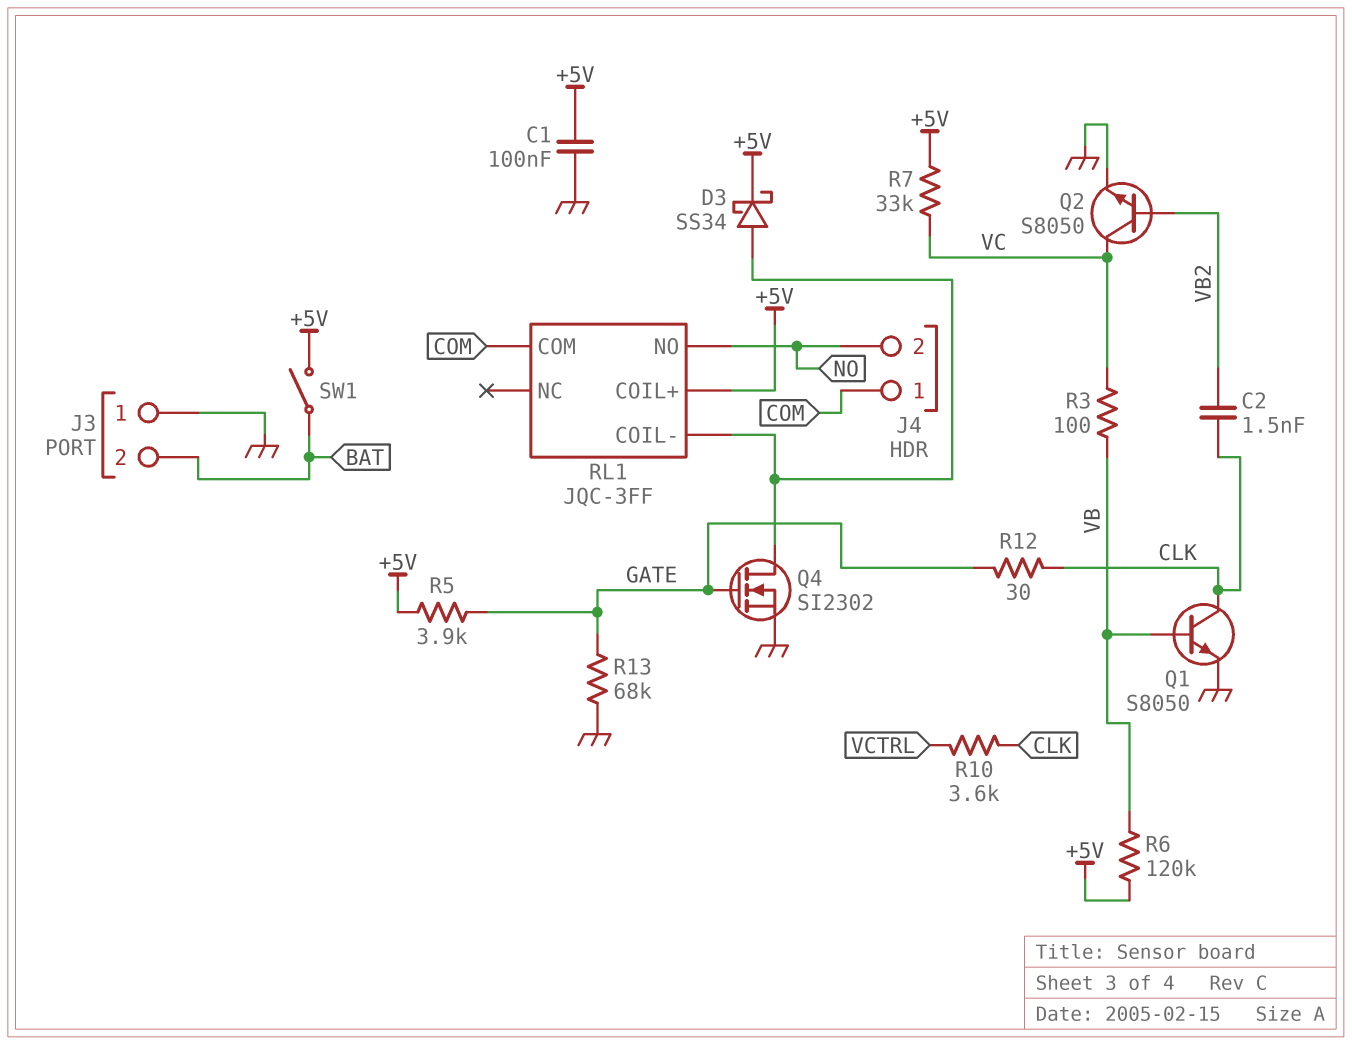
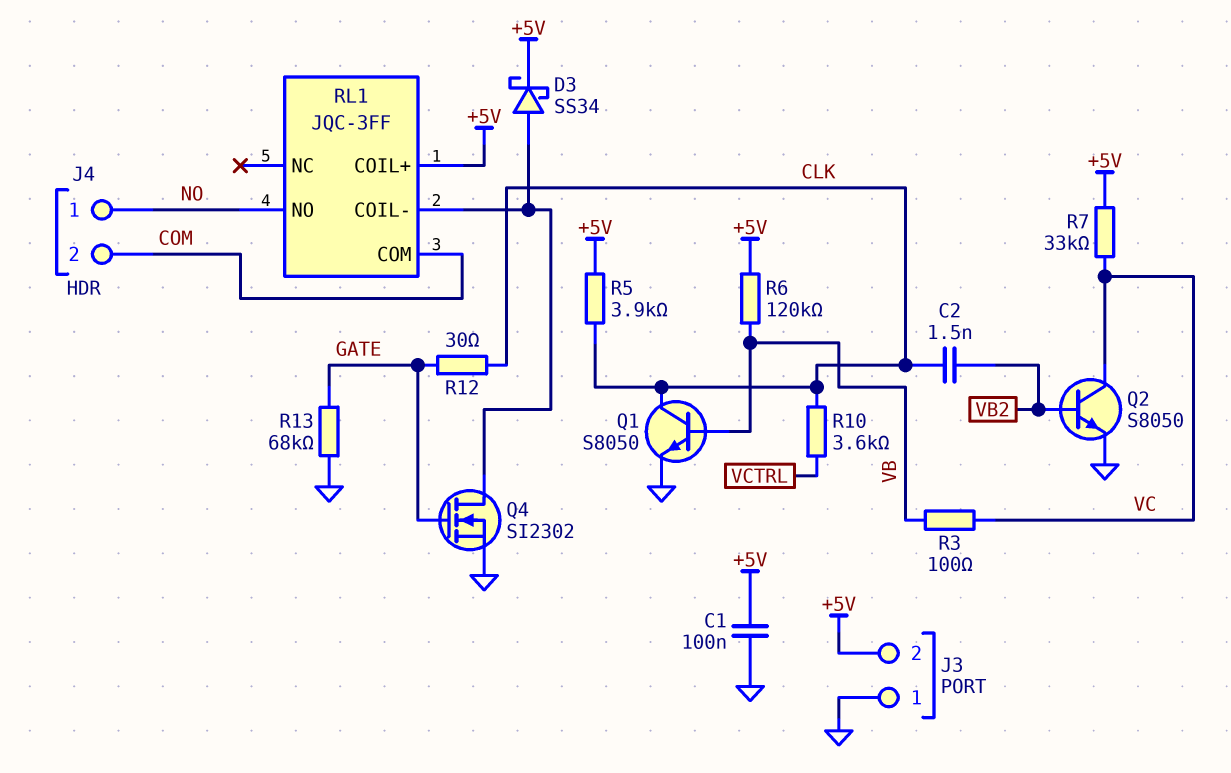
J3 pin 2: BAT -> +5V
J4 pin 1: COM -> NO
J4 pin 2: NO -> COM
R5: 3.9k (+5V, GATE) -> 3.9k (+5V, CLK)
SW1: switch (+5V, BAT) -> none

